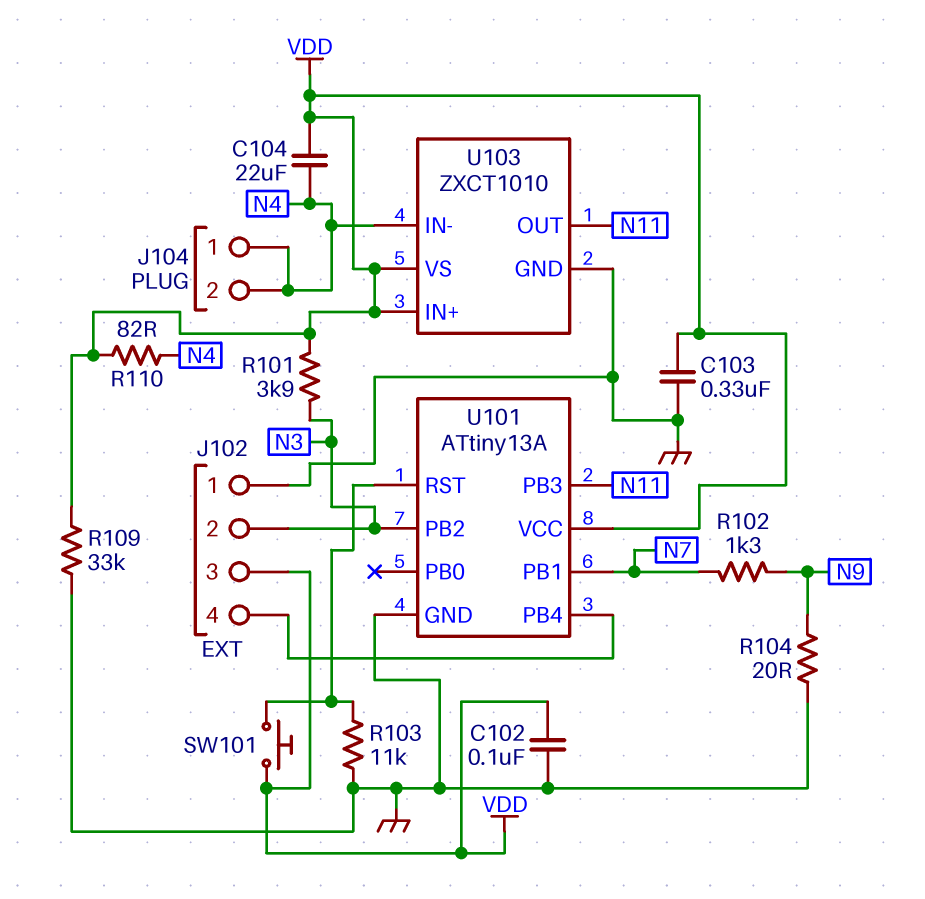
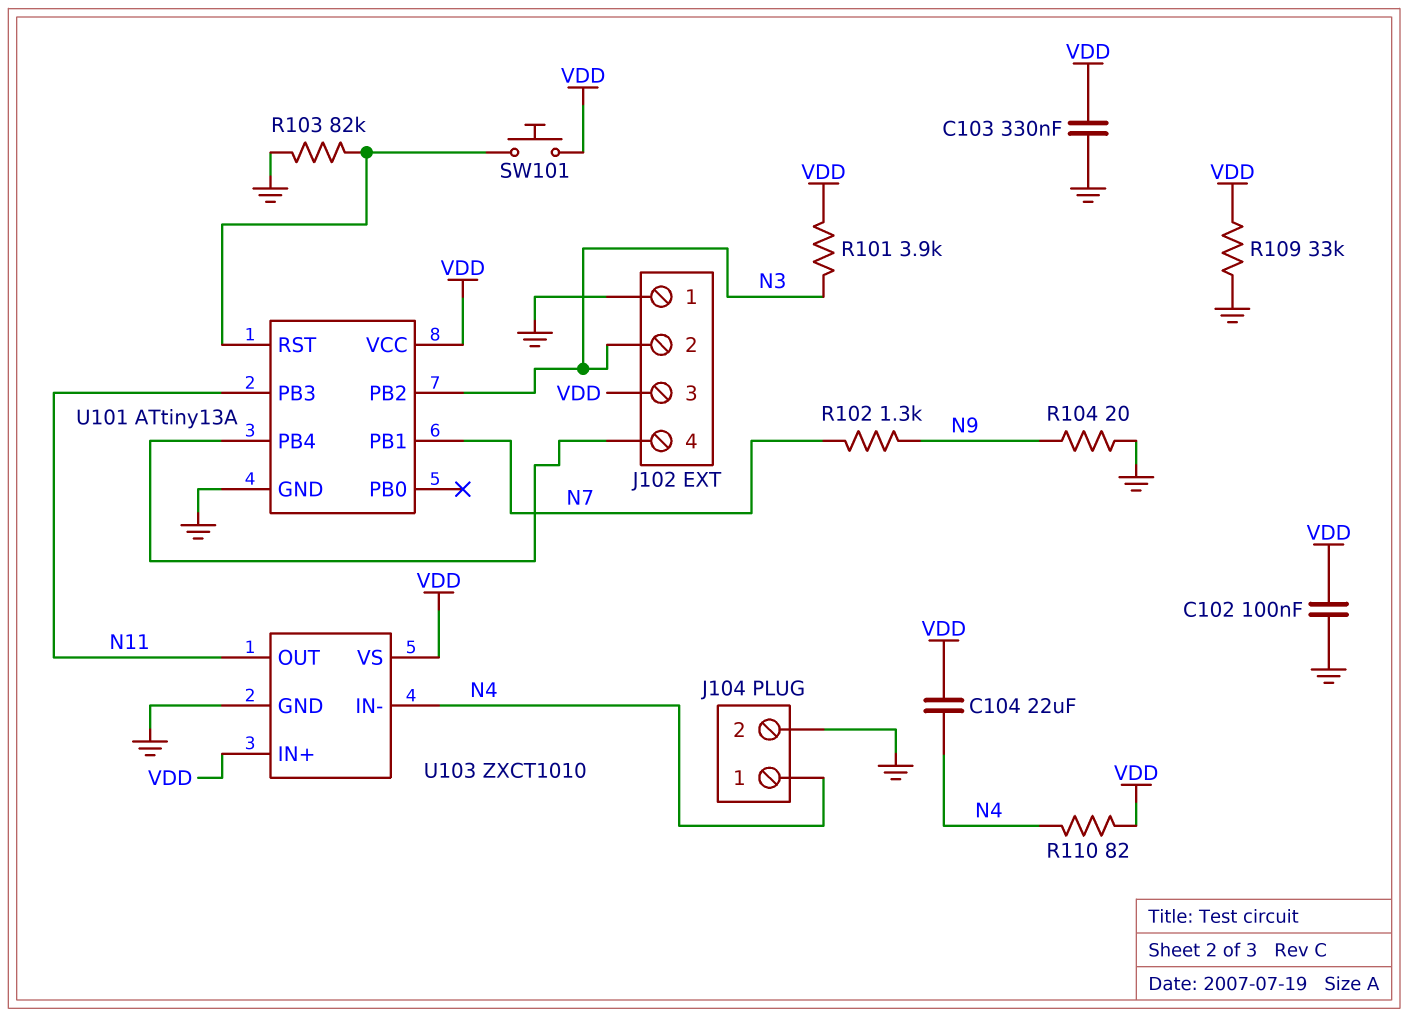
J104 pin 2: N4 -> GND
R103: 11k (GND, U101/RST) -> 82k (GND, U101/RST)

